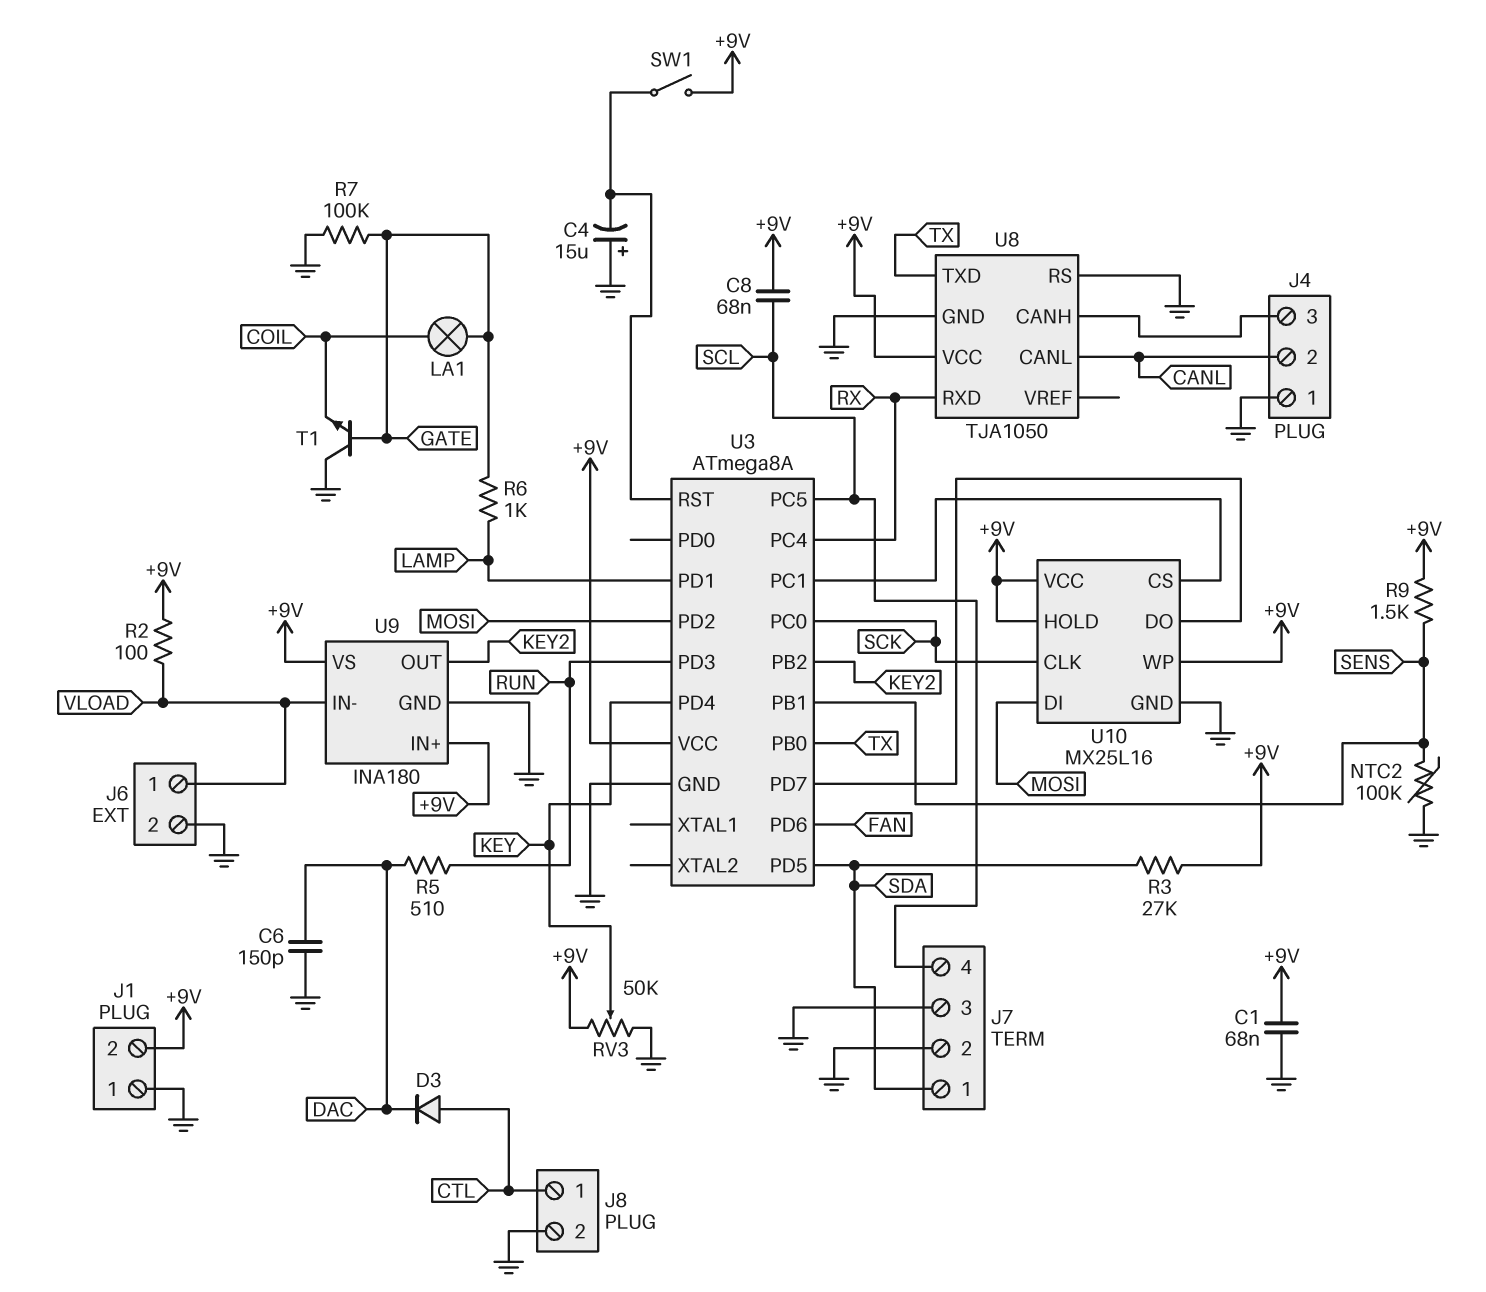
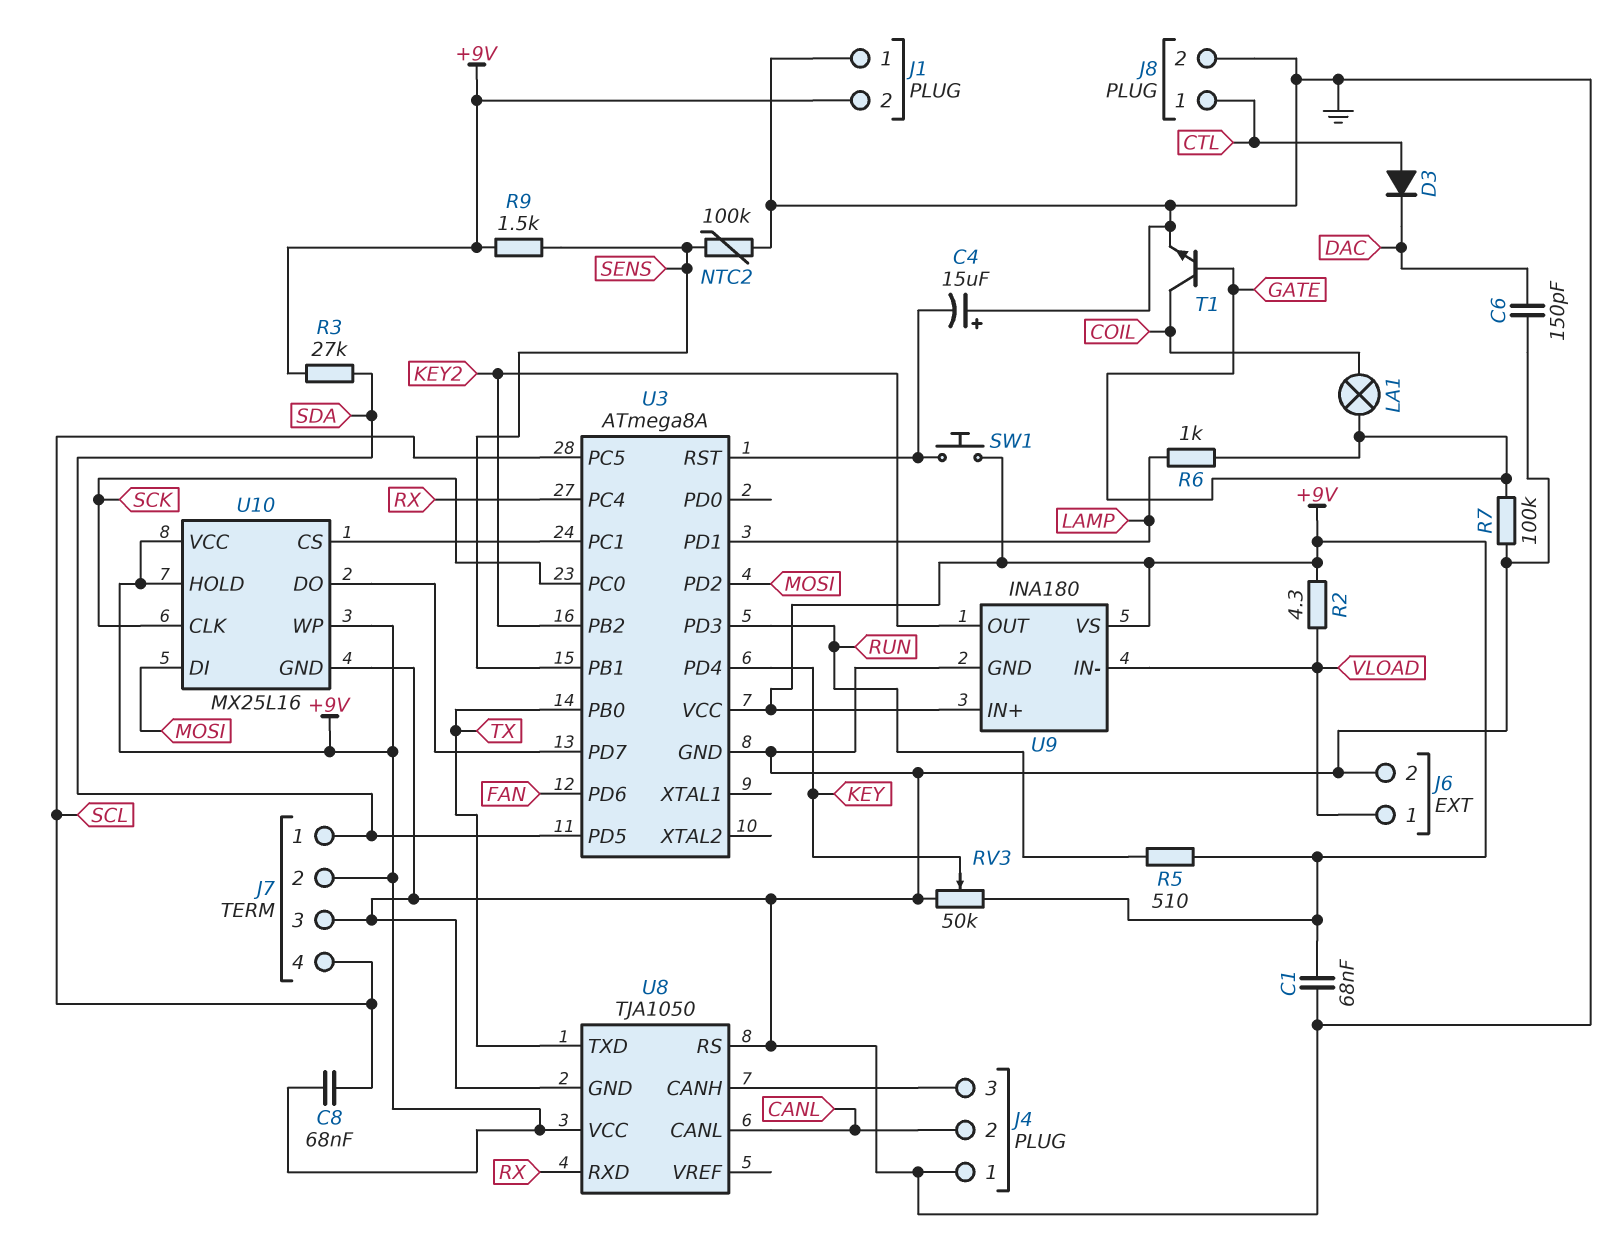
J7 pin 2: GND -> +9V
R2: 100 (+9V, VLOAD) -> 4.3 (+9V, VLOAD)
R5: 510 (DAC, RUN) -> 510 (+9V, RUN)
SW1: switch (+9V, U3/RST) -> button (+9V, U3/RST)
T1: NPN (B GATE, C GND, E COIL) -> NPN (B GATE, C COIL, E GND)

